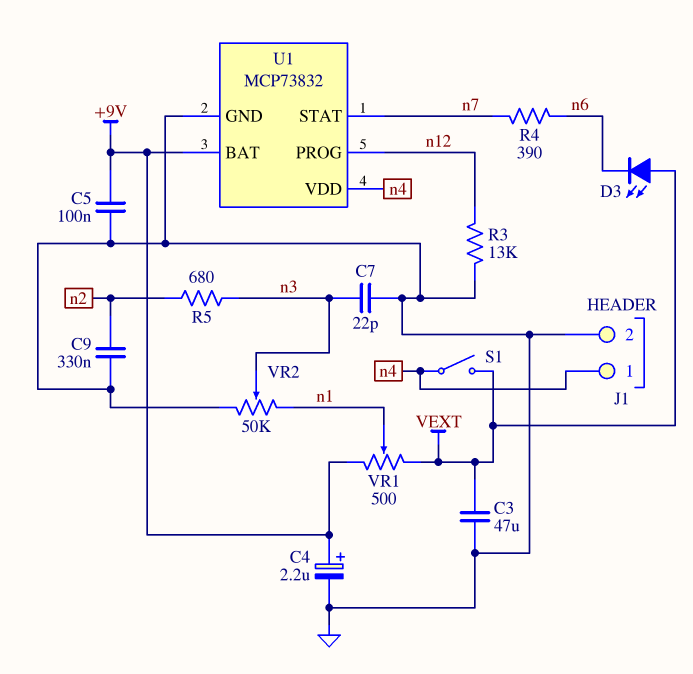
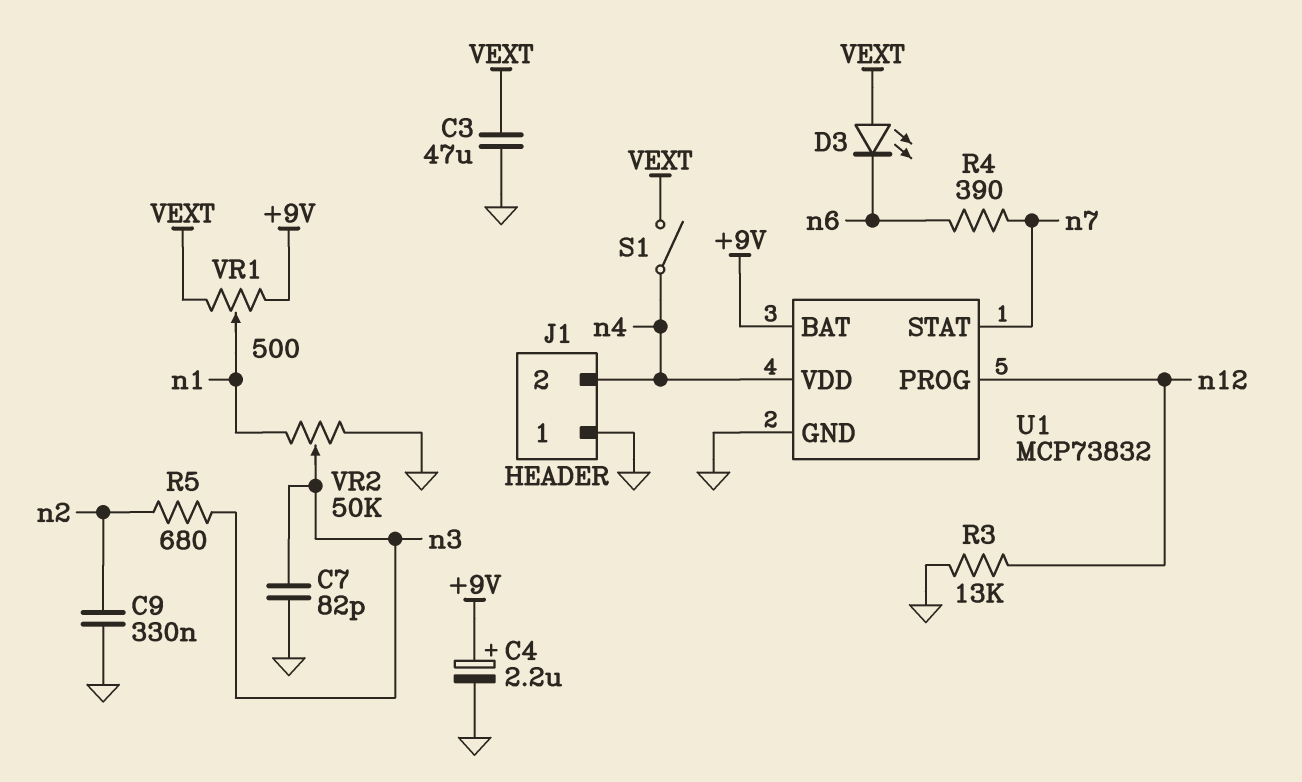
C5: 100nF (+9V, GND) -> none
C7: 22pF (GND, n3) -> 82pF (GND, n3)
J1 pin 1: n4 -> GND
J1 pin 2: GND -> n4

